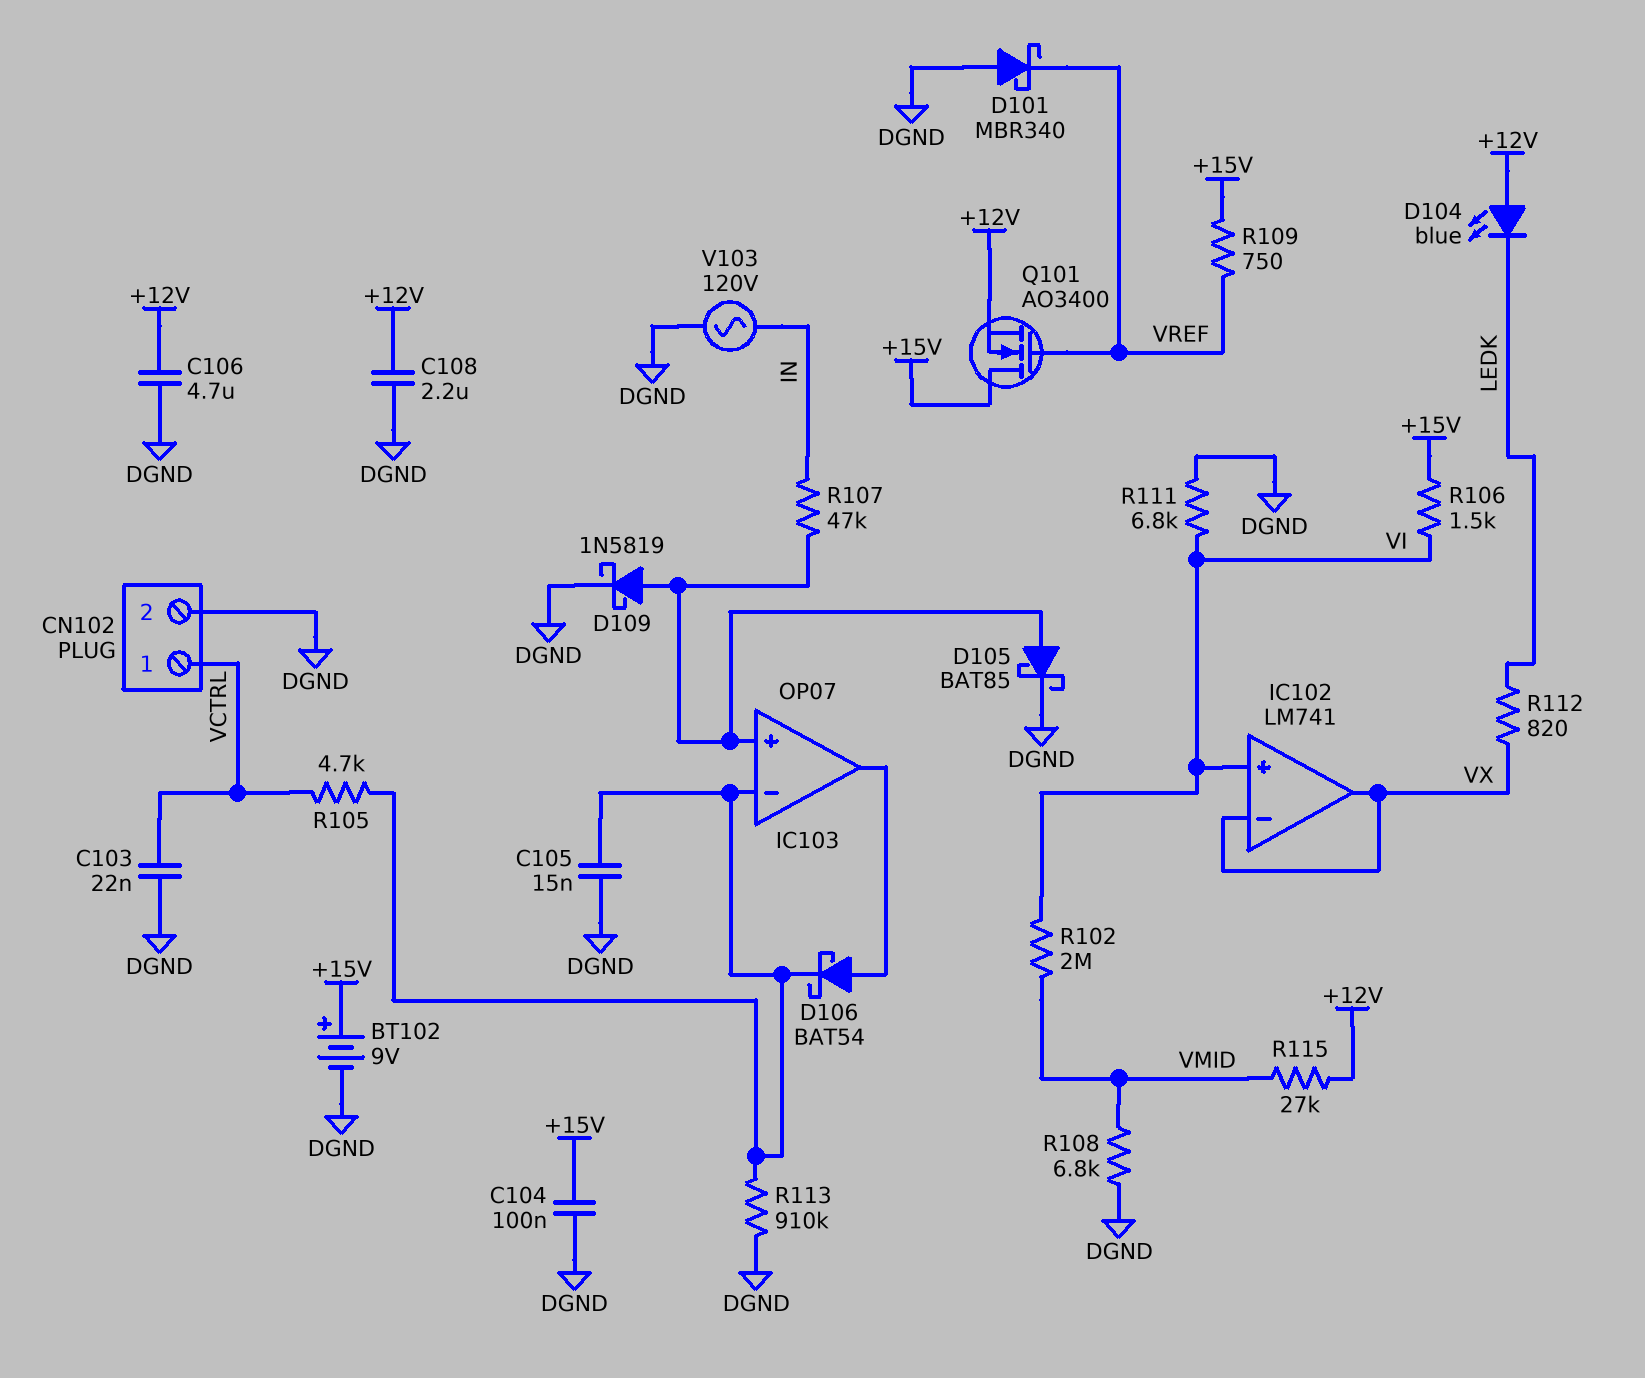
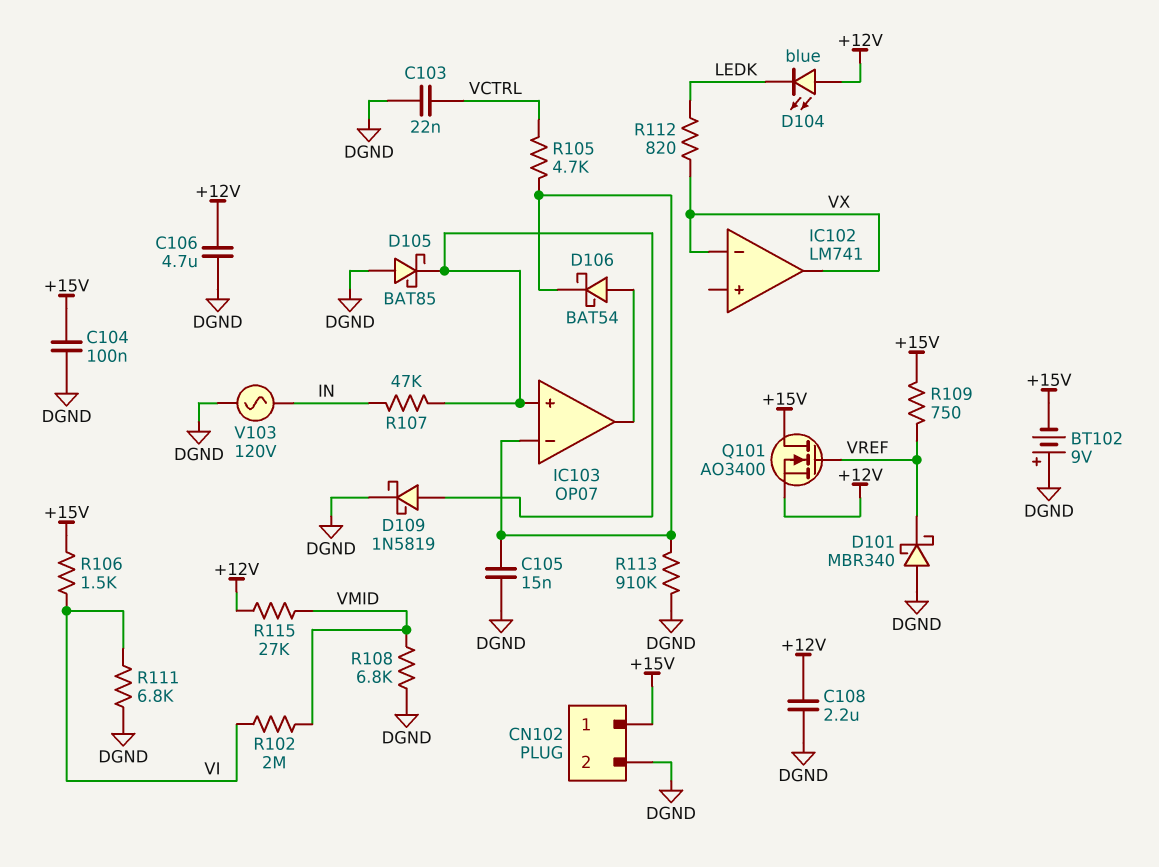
BT102: 9V (plus +15V, minus DGND) -> 9V (plus DGND, minus +15V)
CN102 pin 1: VCTRL -> +15V
D105: schottky BAT85 (A IC103/in+, K DGND) -> schottky BAT85 (A DGND, K IC103/in+)
IC102 pin in+: VI -> none

